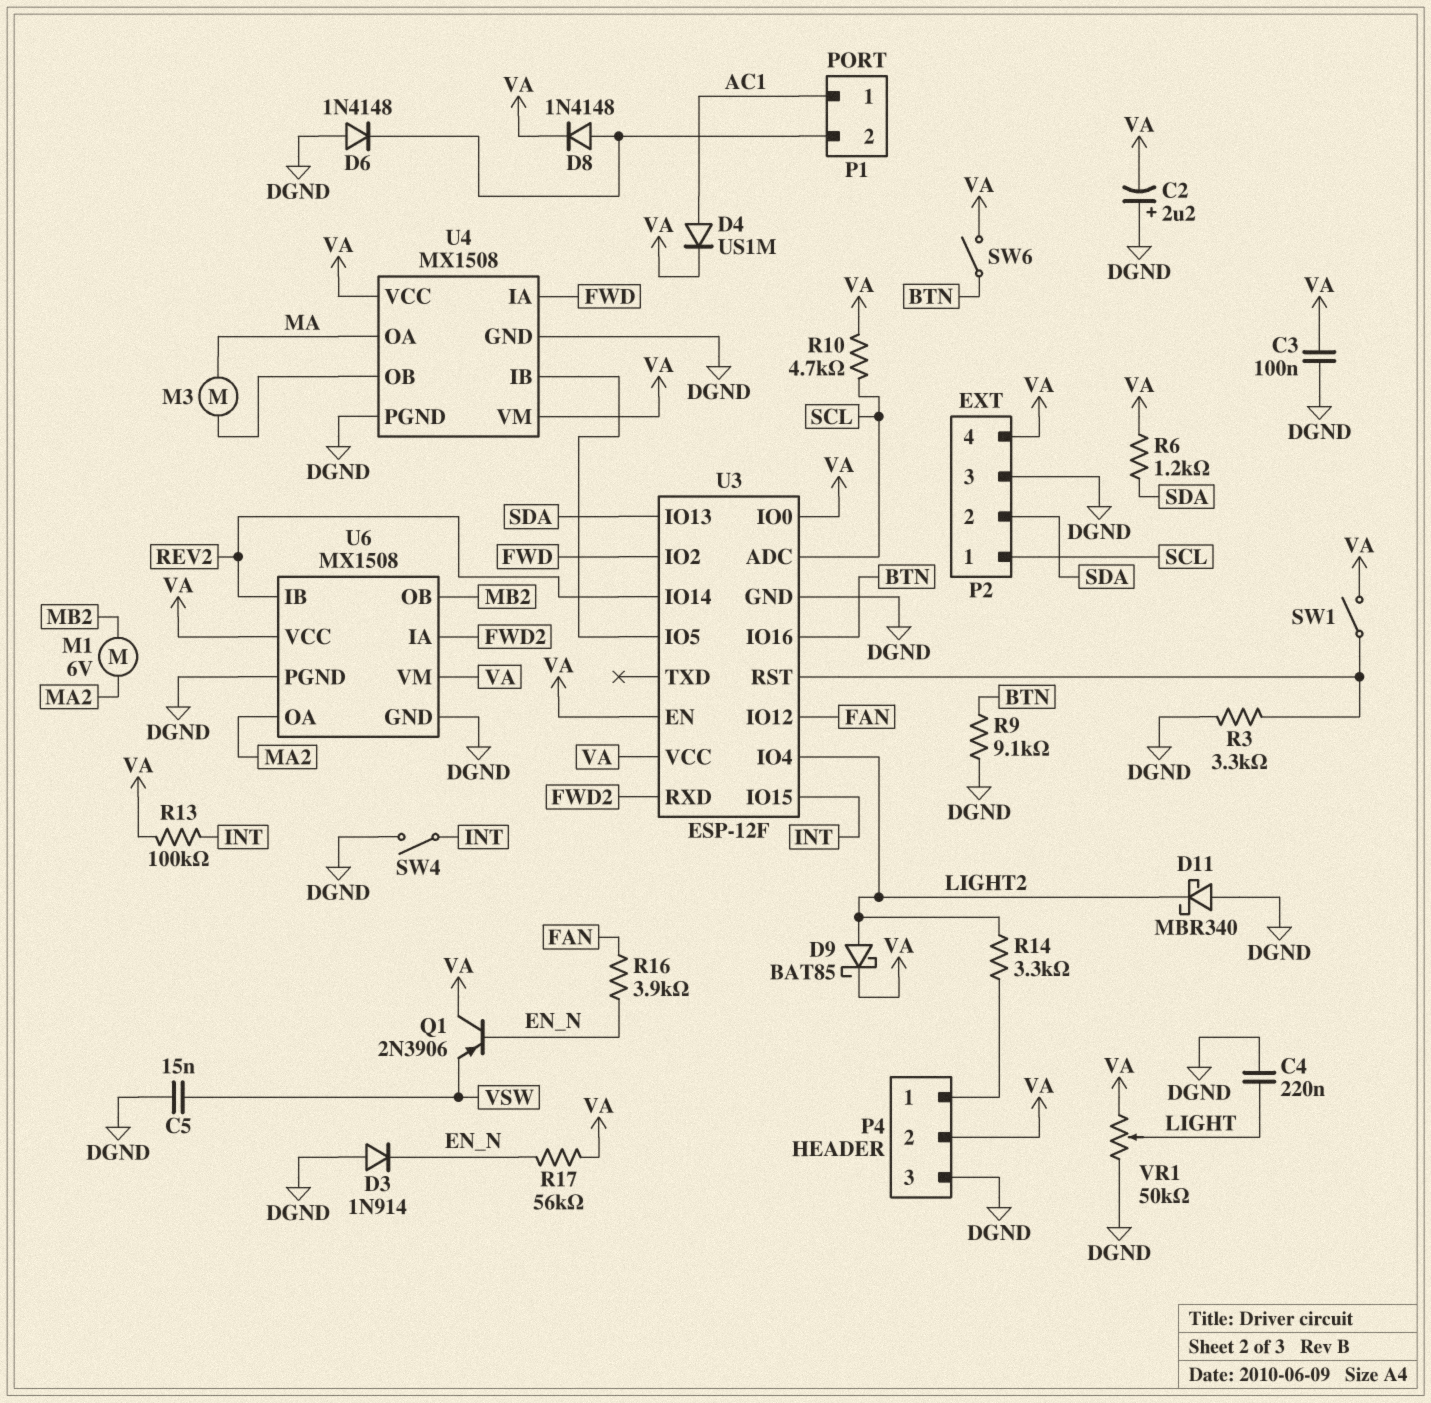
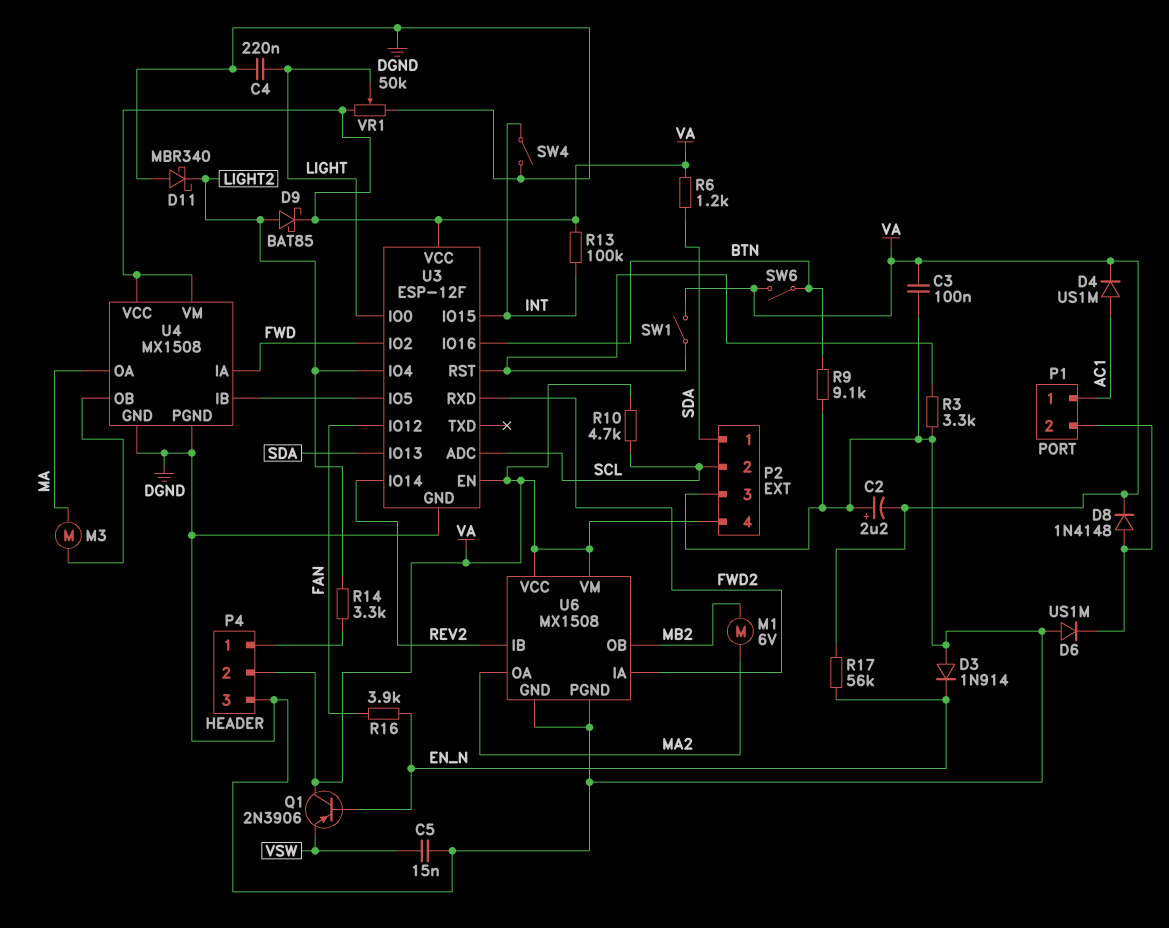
D6: diode 1N4148 (A DGND, K P1/2) -> diode US1M (A DGND, K P1/2)
P2 pin 1: SCL -> SDA
P2 pin 2: SDA -> SCL
U3 pin IO0: VA -> LIGHT

